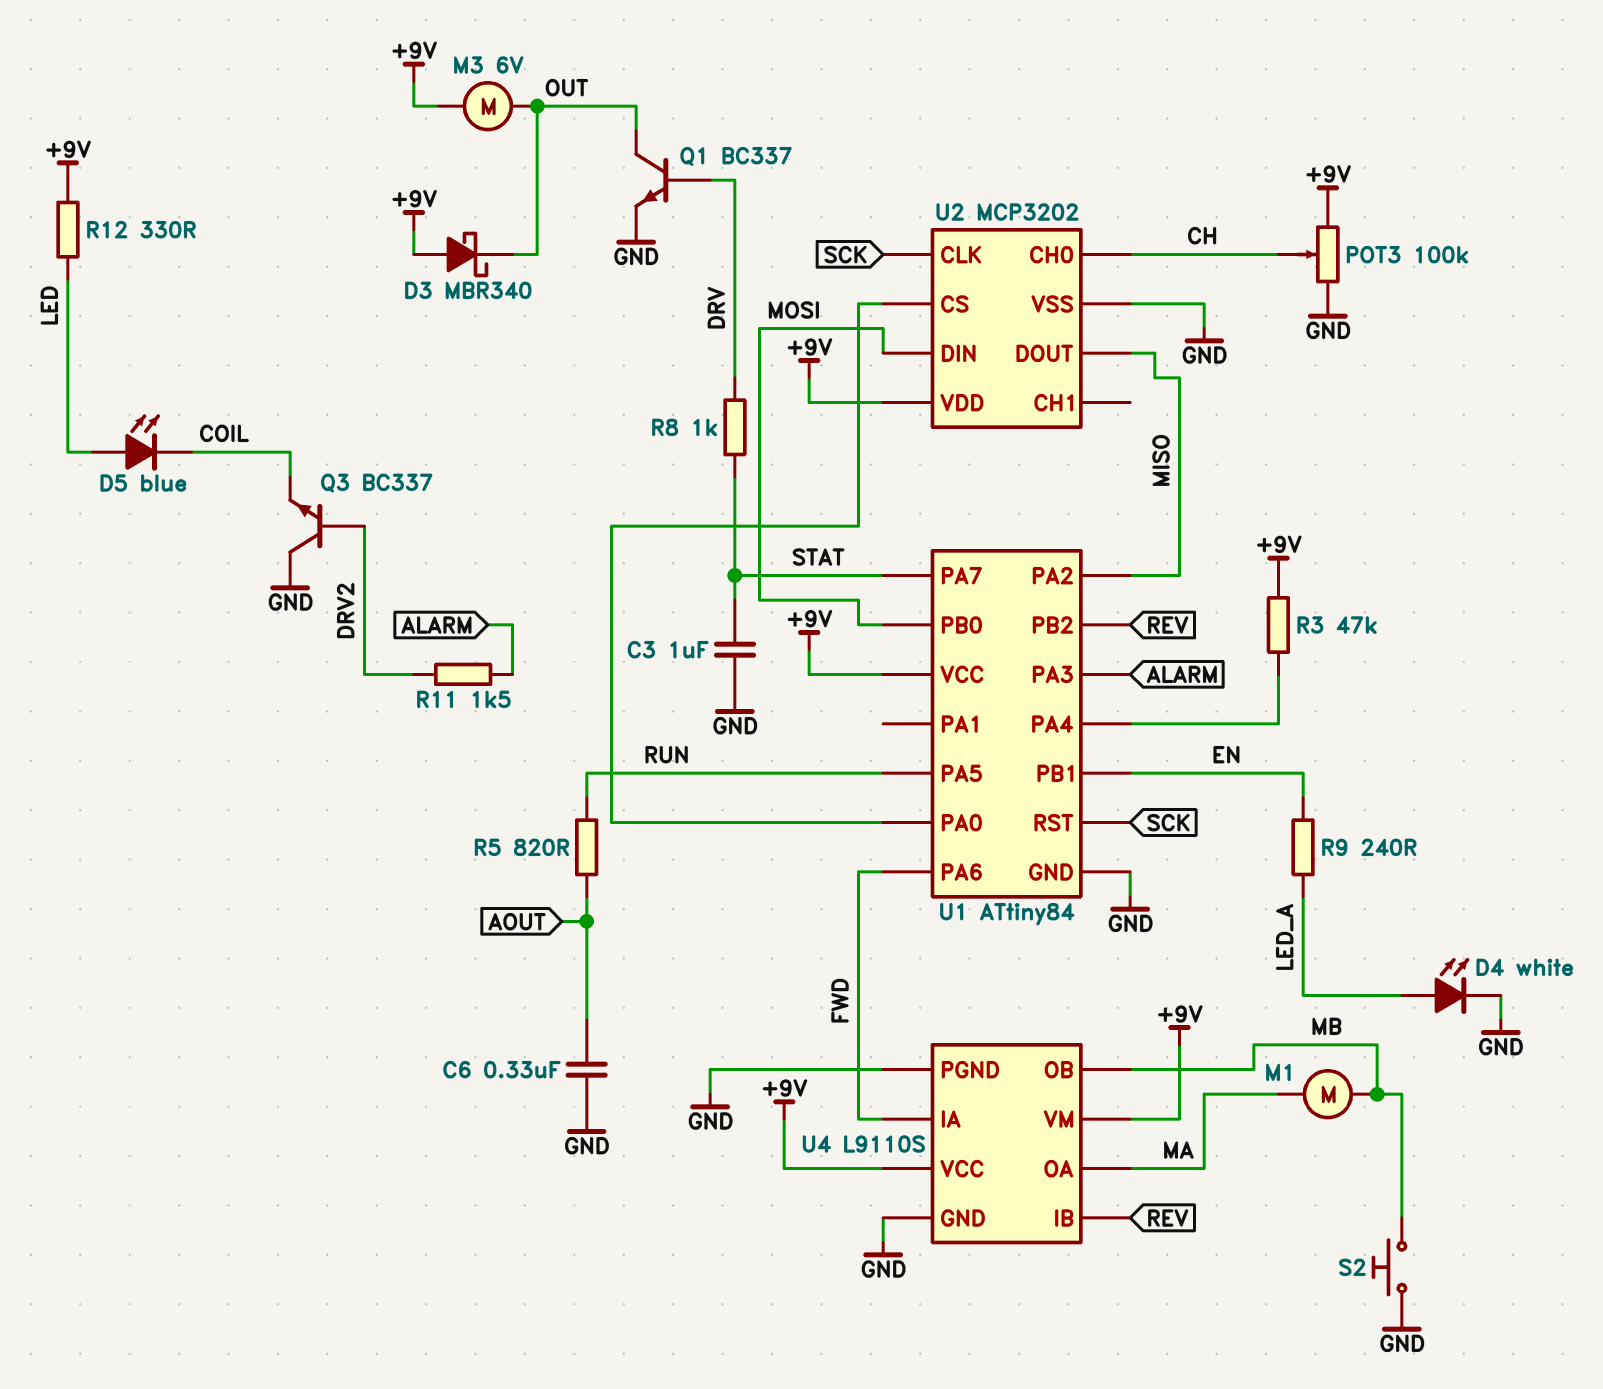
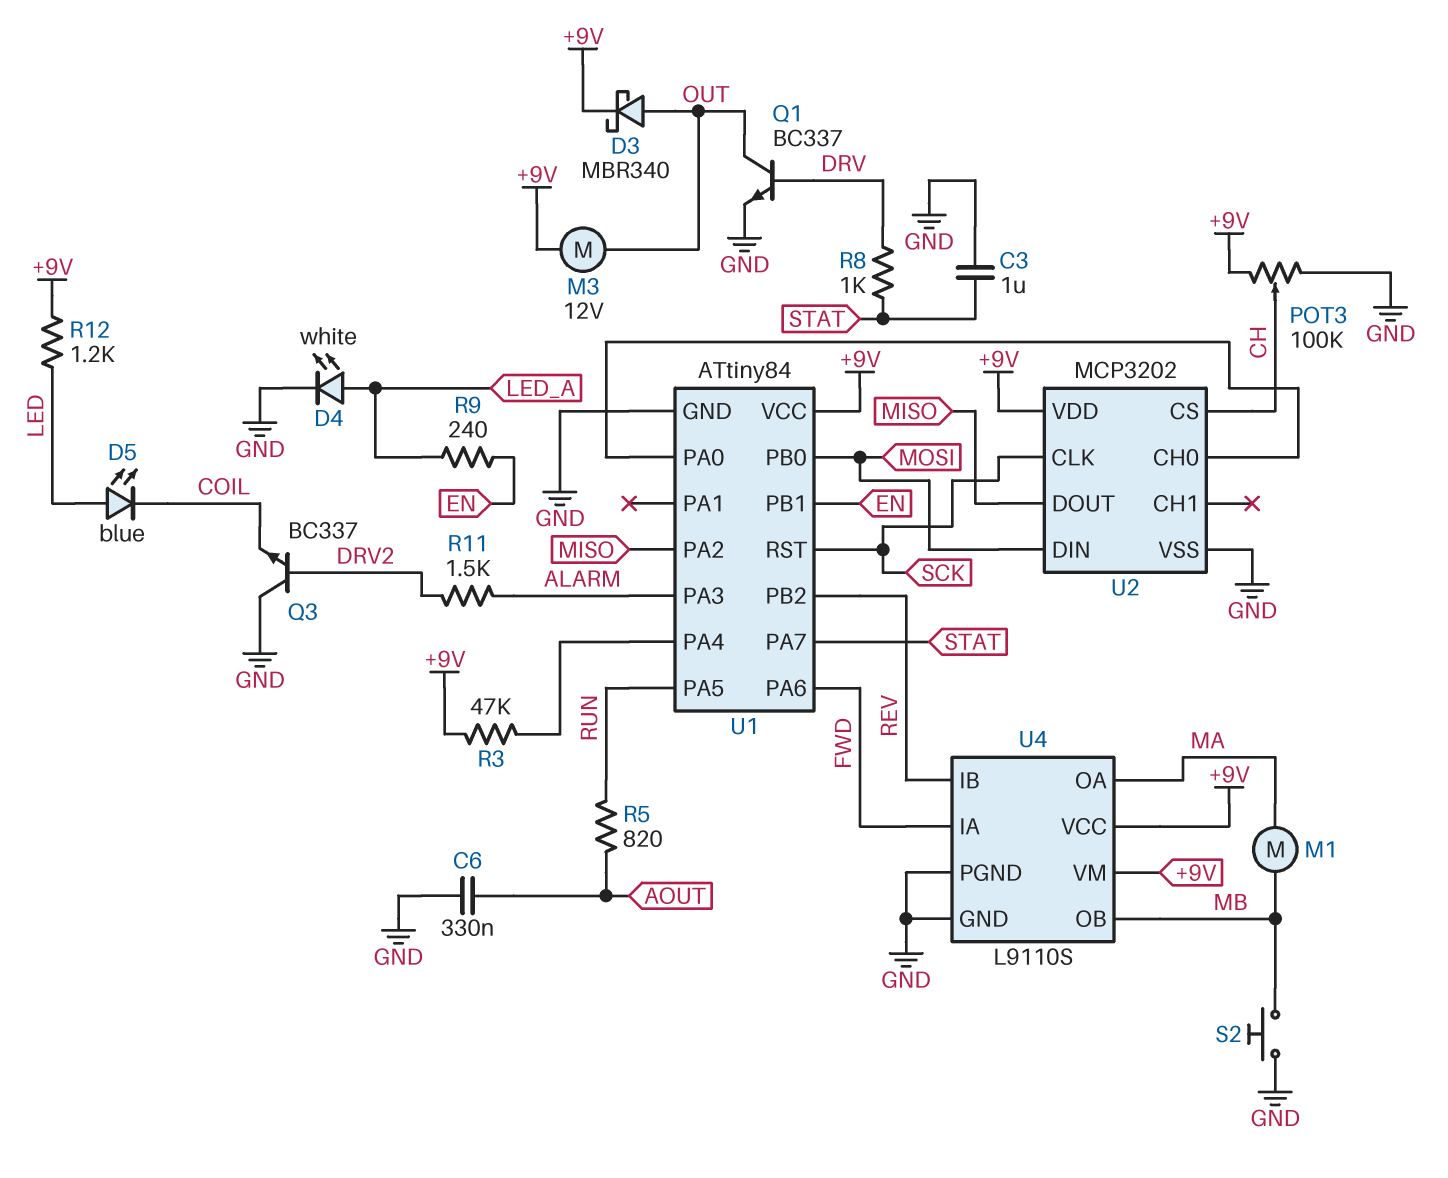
D3: schottky MBR340 (A +9V, K OUT) -> schottky MBR340 (A OUT, K +9V)
M3: motor 6V (+9V, OUT) -> motor 12V (+9V, OUT)
R12: 330 (+9V, LED) -> 1.2k (+9V, LED)
U2 pin CH0: CH -> U1/PA0
U2 pin CS: U1/PA0 -> CH

